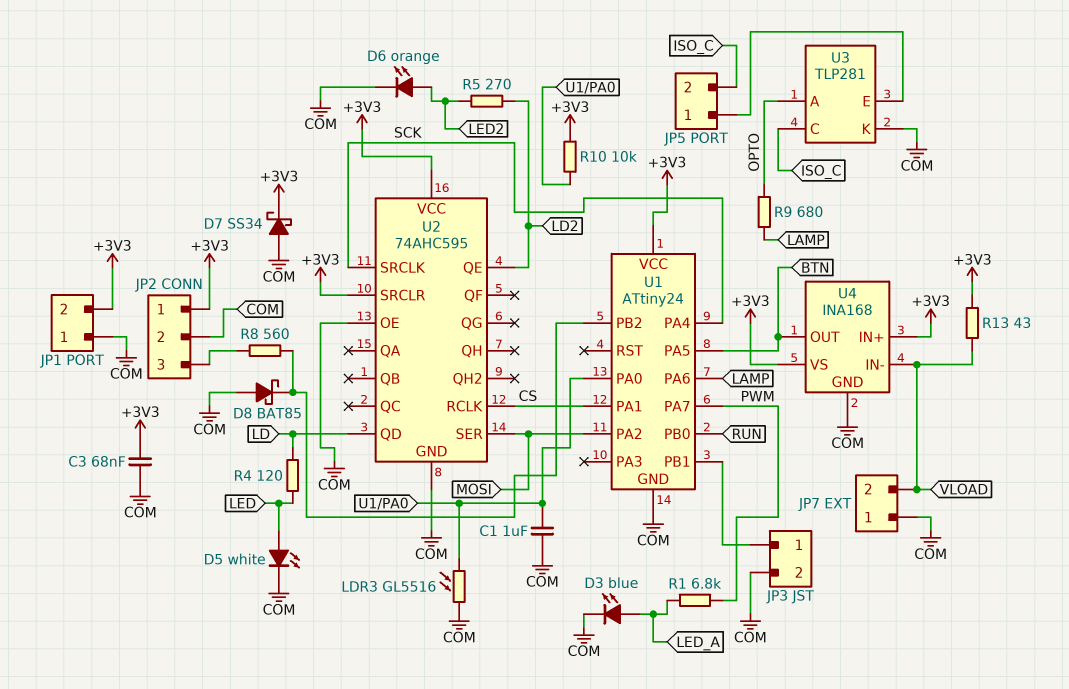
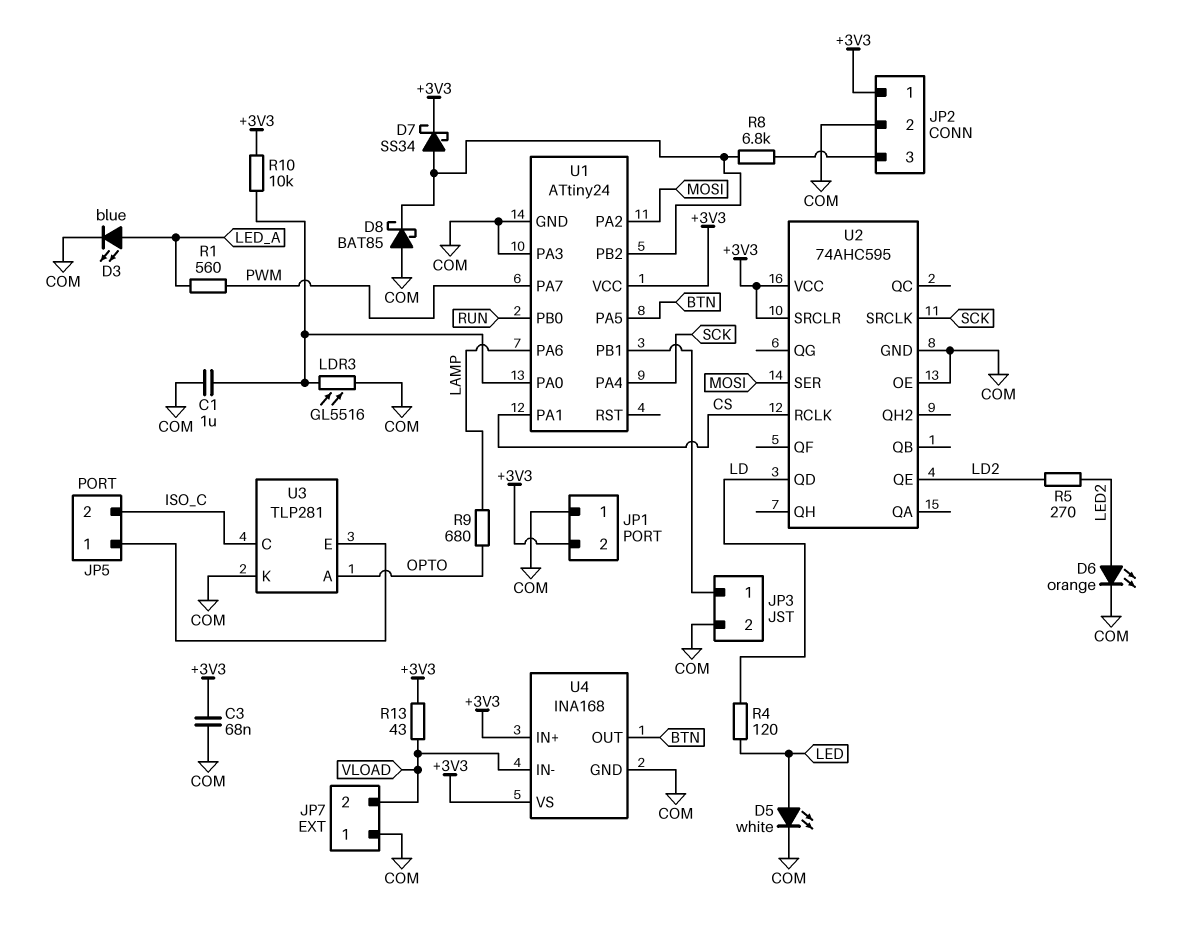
D7: schottky SS34 (A COM, K +3V3) -> schottky SS34 (A U1/PB2, K +3V3)
R1: 6.8k (LED_A, PWM) -> 560 (LED_A, PWM)
R8: 560 (JP2/3, U1/PB2) -> 6.8k (JP2/3, U1/PB2)
U1 pin PA3: none -> COM

